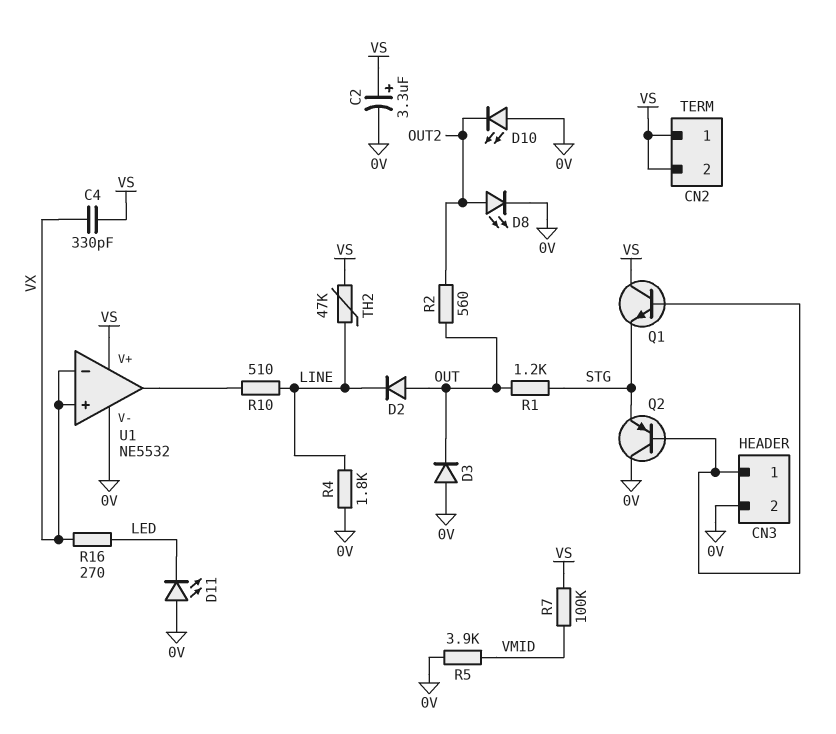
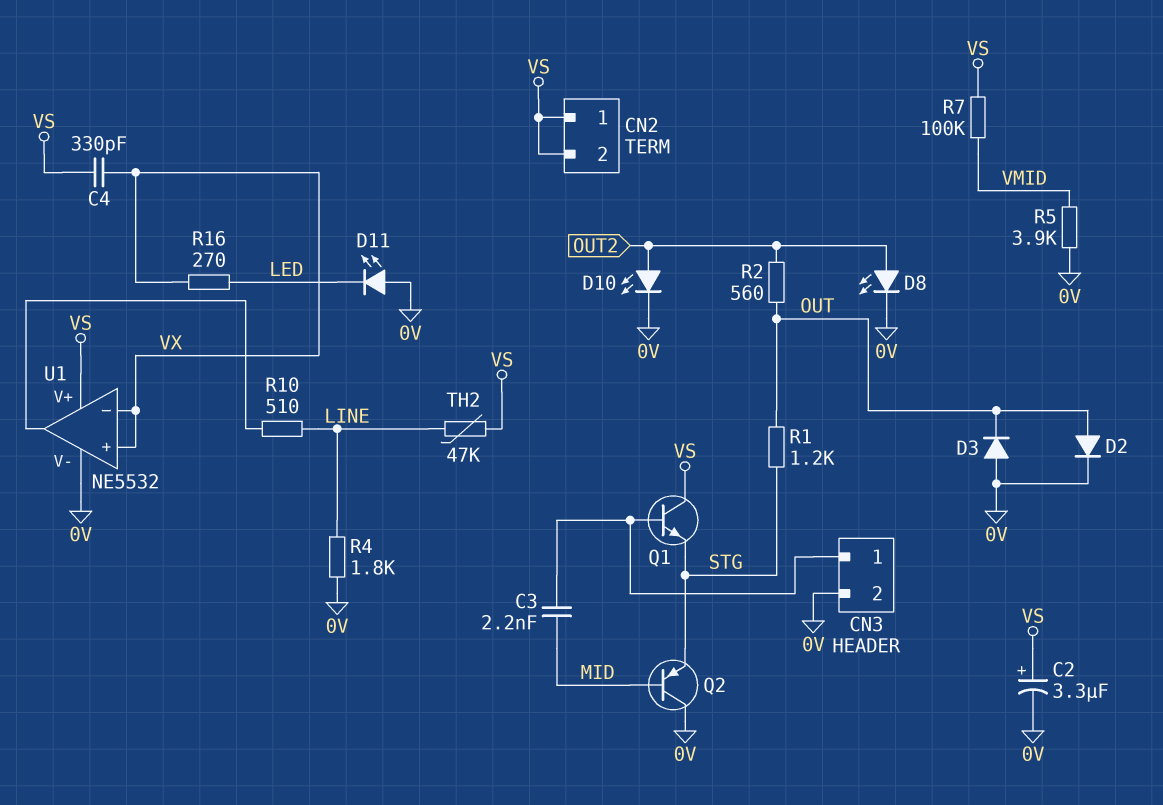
C3: none -> 2.2nF (CN3/1, MID)
D2: diode (A OUT, K LINE) -> diode (A OUT, K 0V)
D10: LED (A 0V, K OUT2) -> LED (A OUT2, K 0V)
Q2: PNP (B CN3/1, C 0V, E STG) -> PNP (B MID, C 0V, E STG)

